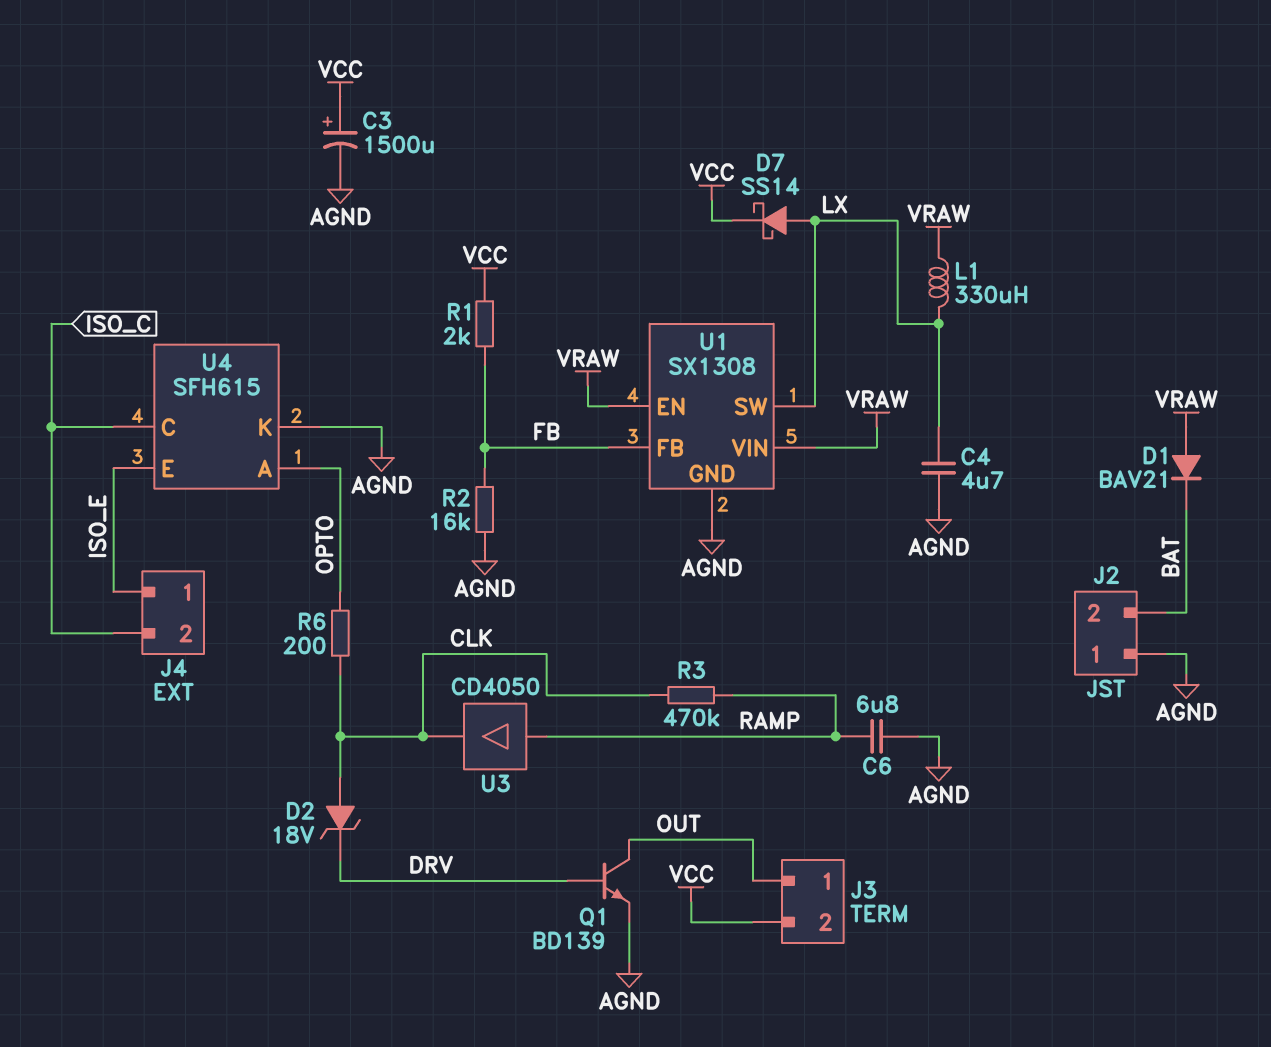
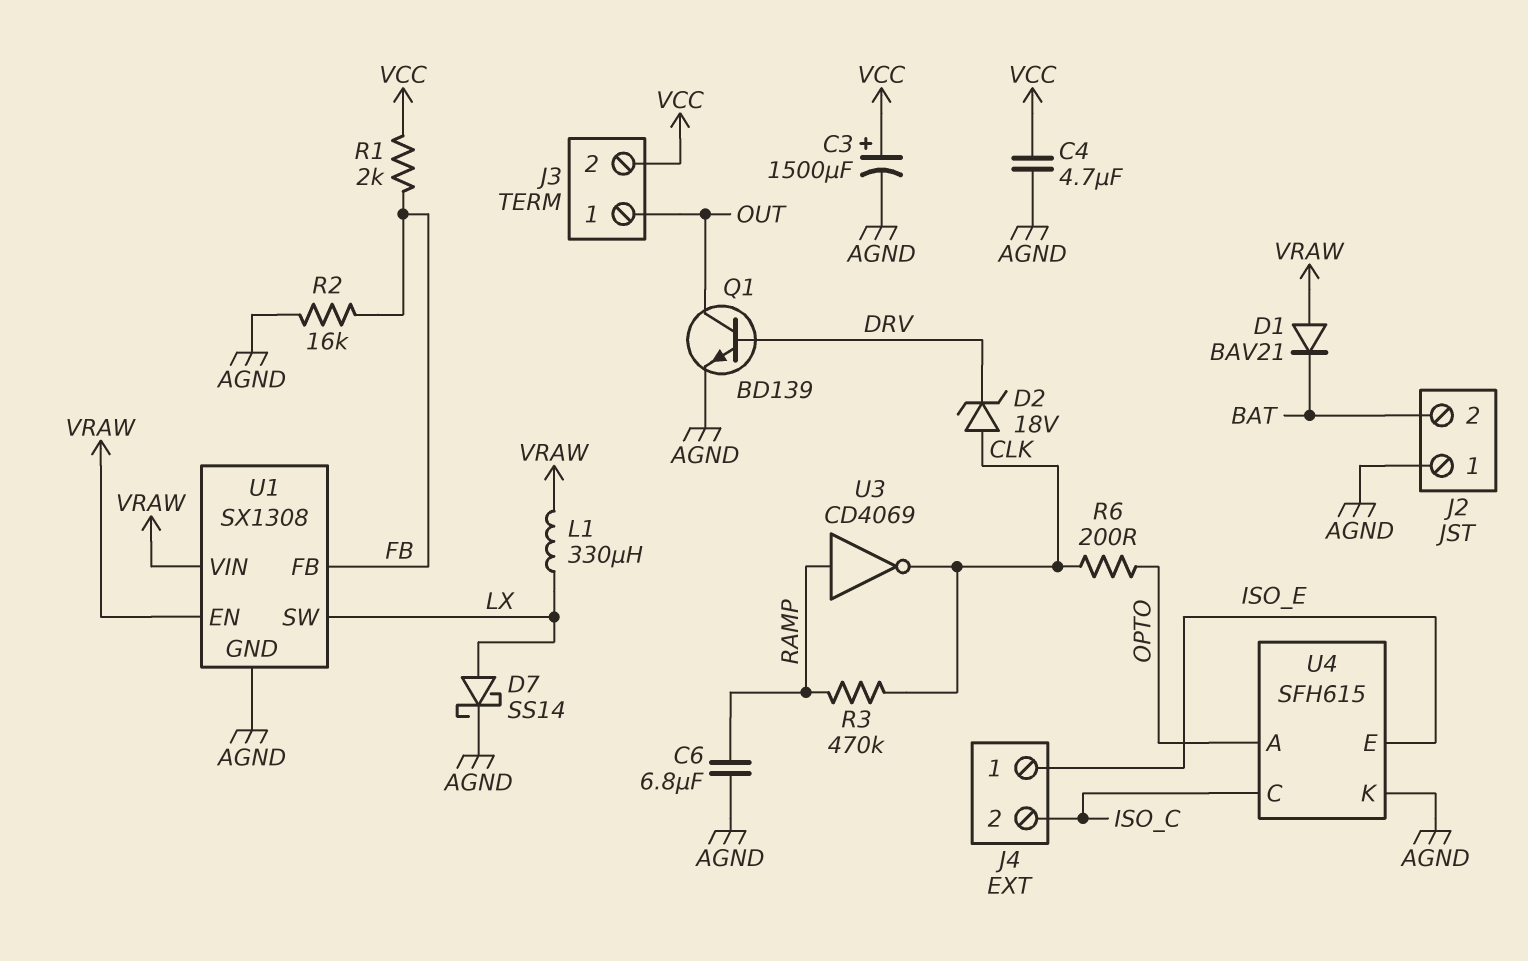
C4: 4.7uF (AGND, LX) -> 4.7uF (AGND, VCC)
D7: schottky SS14 (A LX, K VCC) -> schottky SS14 (A LX, K AGND)
U3: buffer CD4050 (in RAMP, out CLK) -> NOT CD4069 (in RAMP, out CLK)

